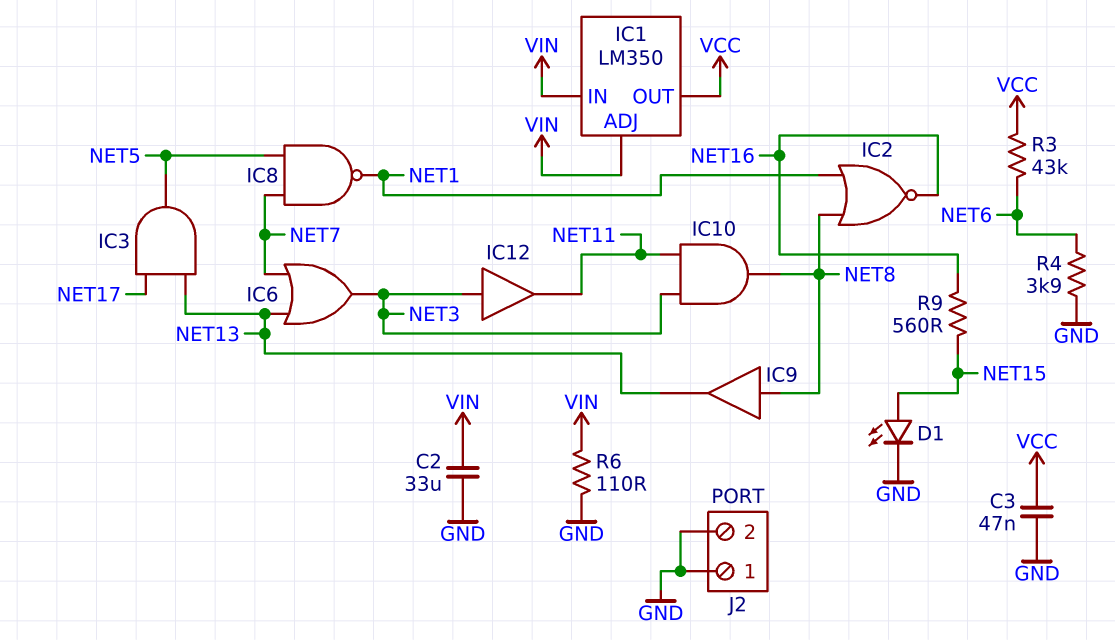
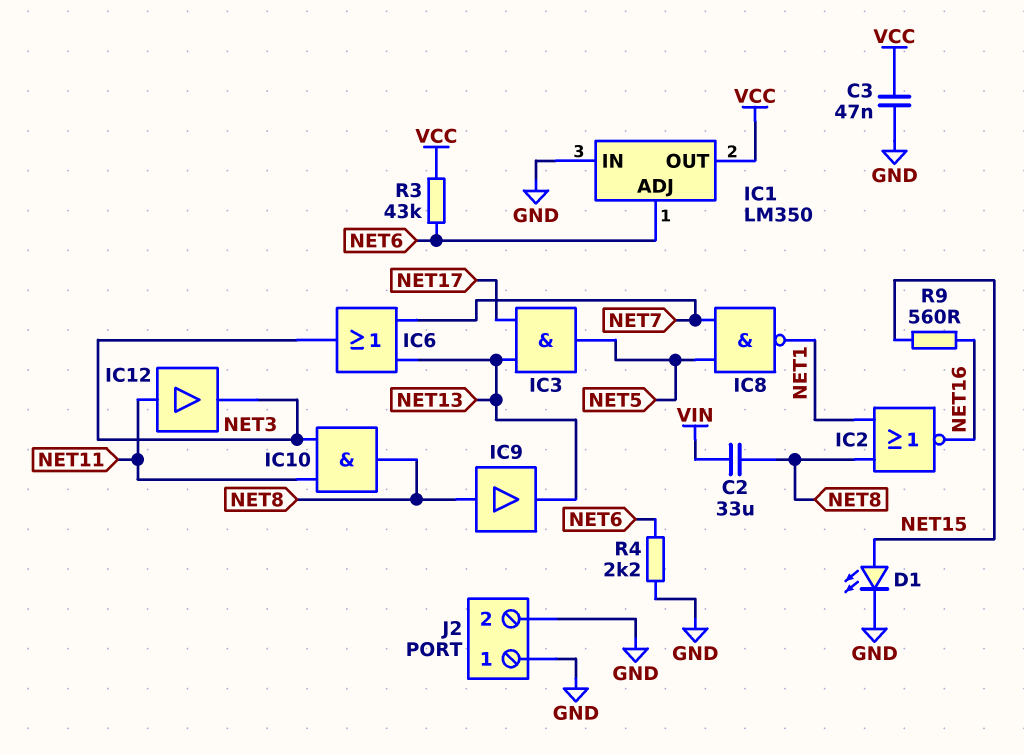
C2: 33uF (GND, VIN) -> 33uF (NET8, VIN)
IC1 pin ADJ: VIN -> NET6
IC1 pin IN: VIN -> GND
IC12: buffer (in NET3, out NET11) -> buffer (in NET11, out NET3)
R4: 3.9k (GND, NET6) -> 2.2k (GND, NET6)
R6: 110 (GND, VIN) -> none

